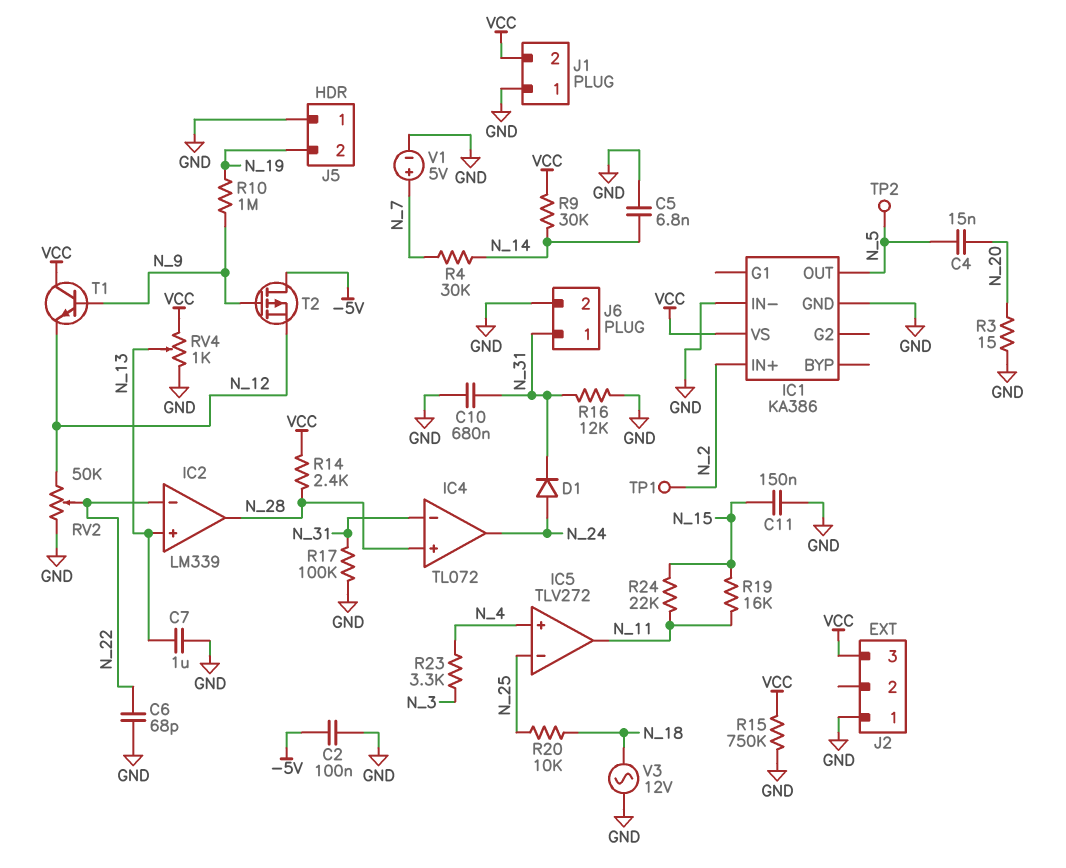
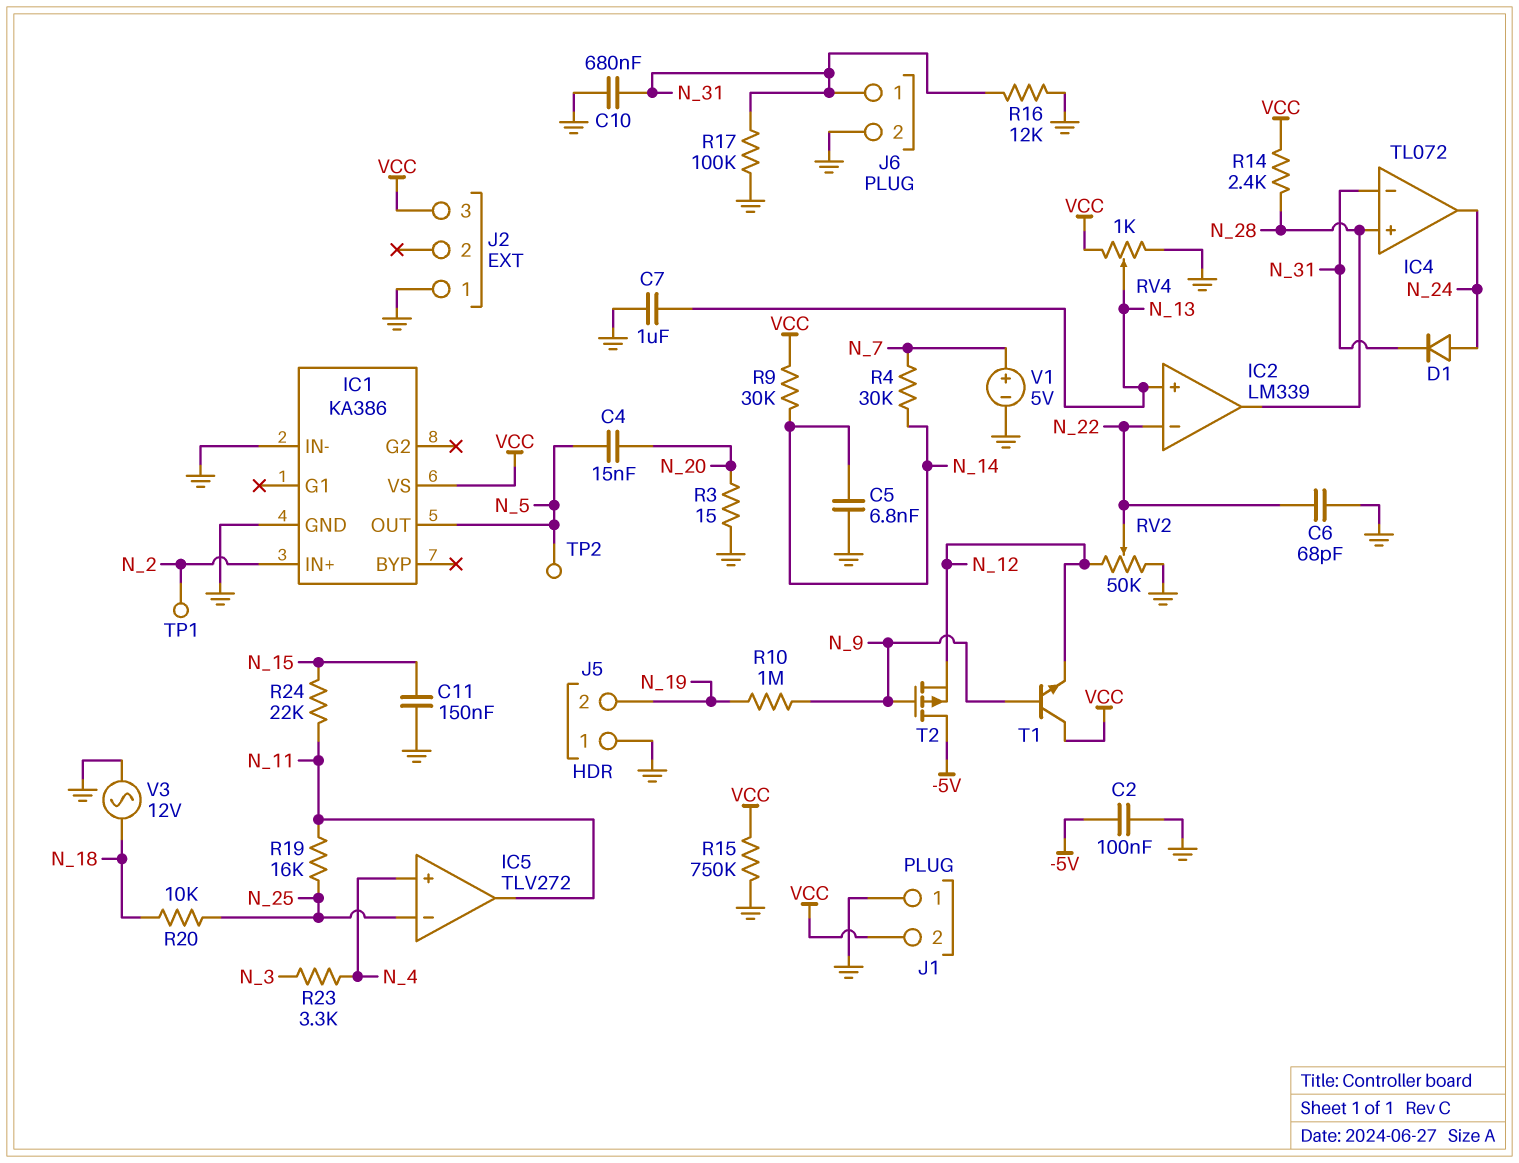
R19: 16k (N_11, N_15) -> 16k (N_11, N_25)

